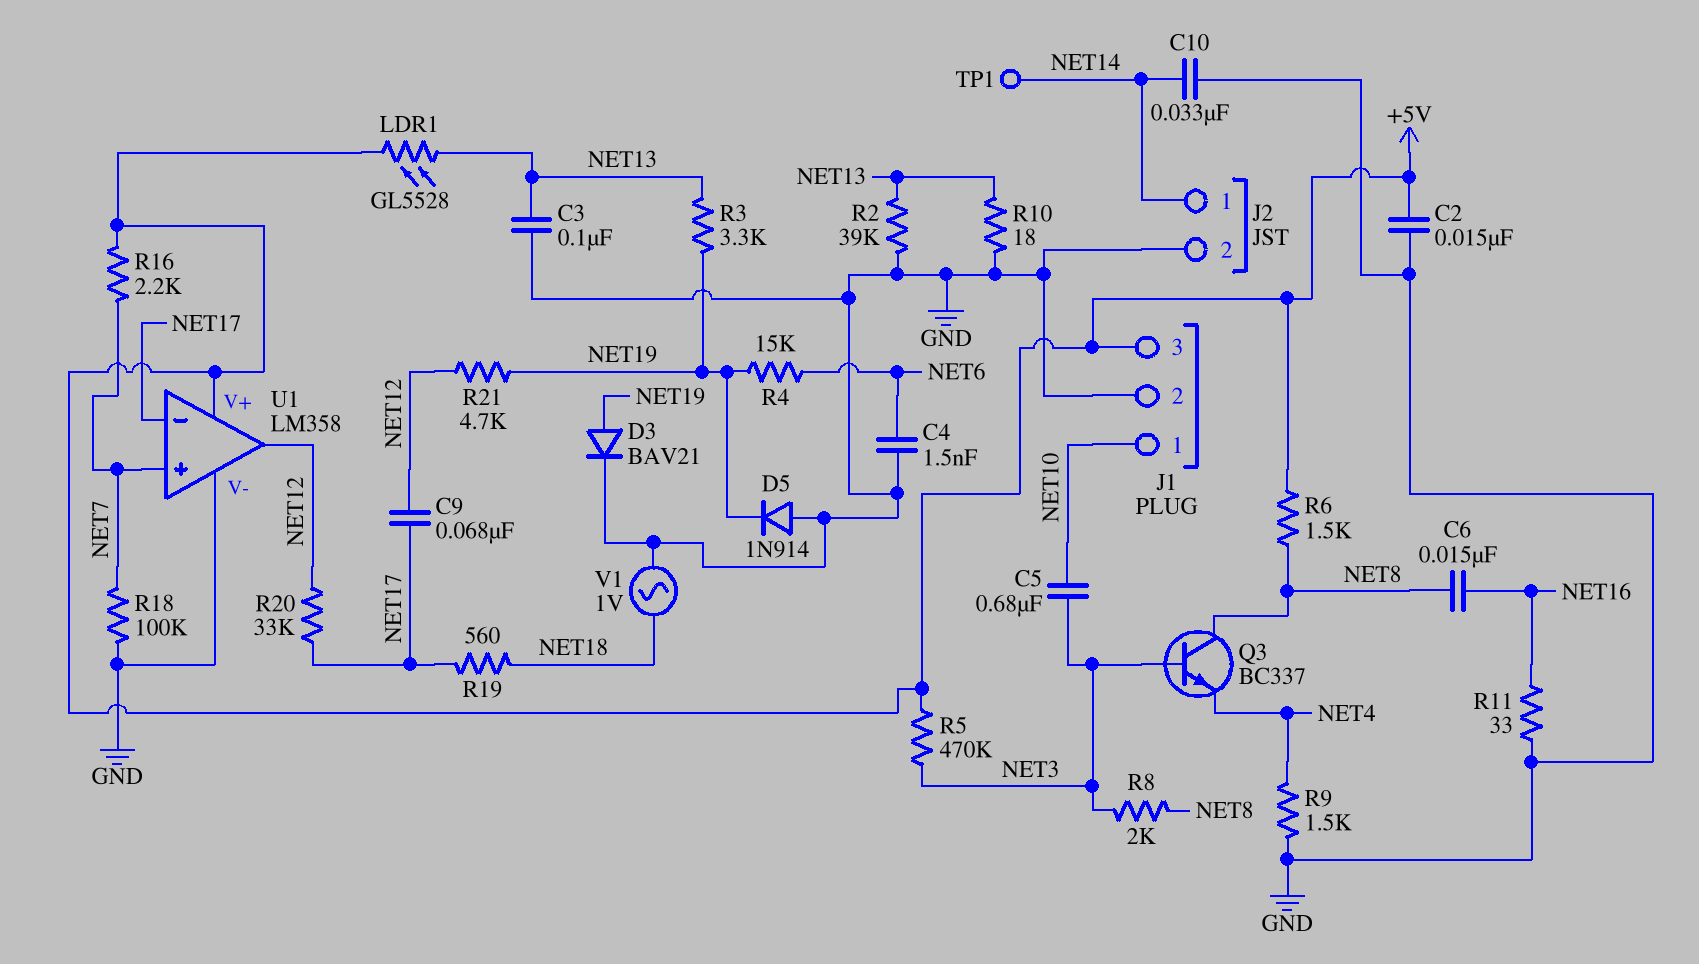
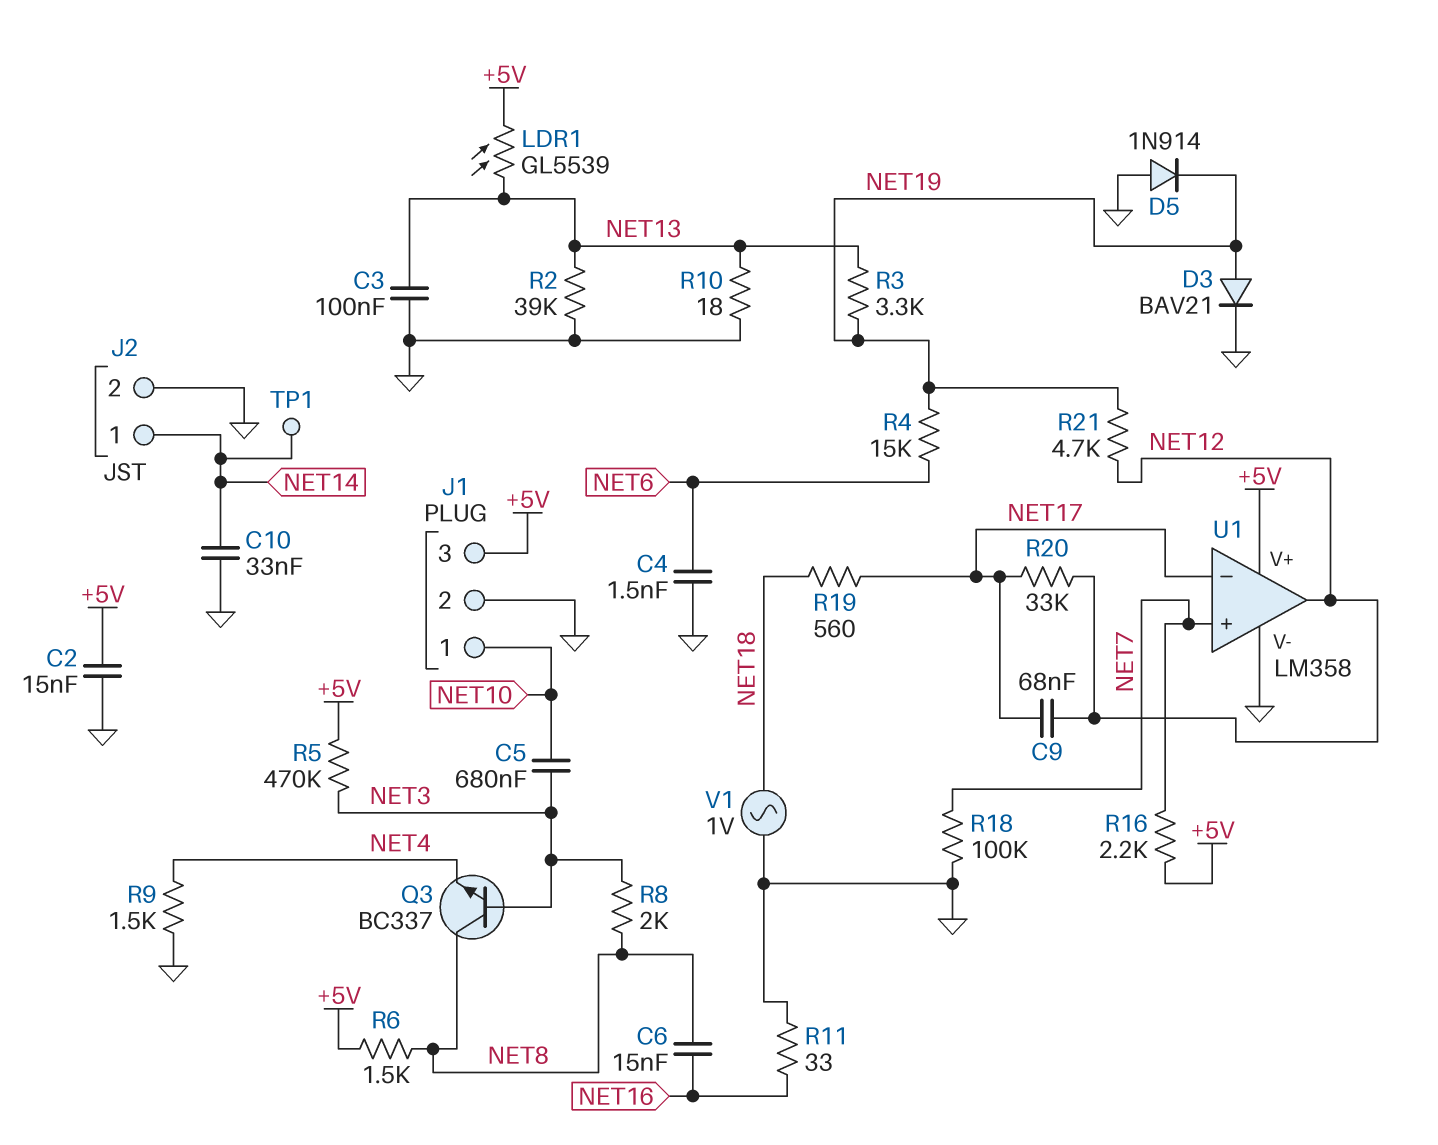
LDR1: GL5528 (+5V, NET13) -> GL5539 (+5V, NET13)

